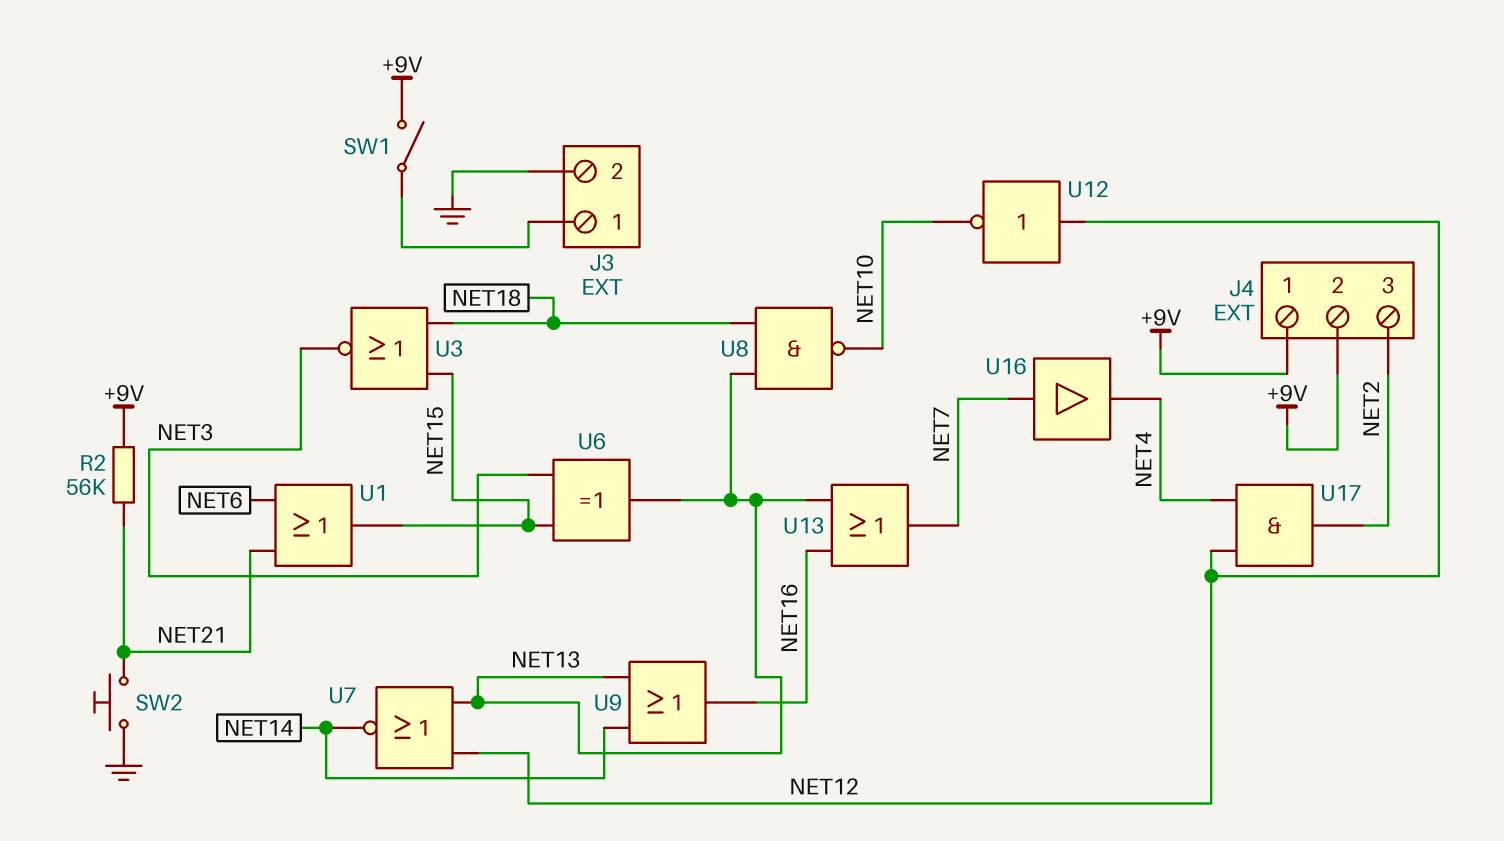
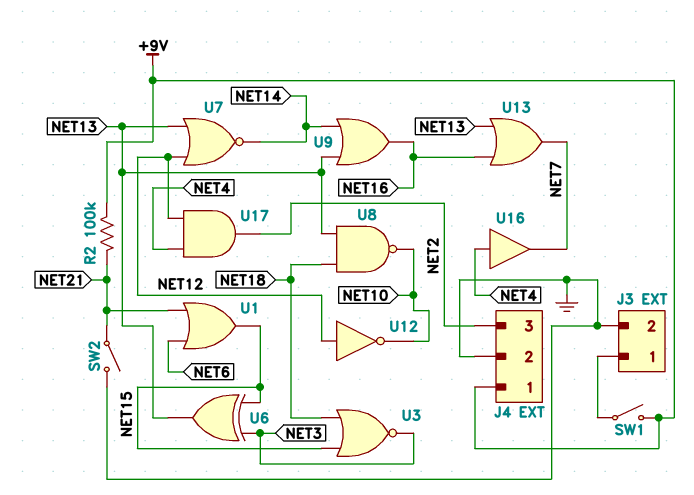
J4 pin 2: +9V -> GND
R2: 56k (+9V, NET21) -> 100k (+9V, NET21)
SW2: button (GND, NET21) -> switch (GND, NET21)
U16: buffer (in NET7, out NET4) -> buffer (in NET4, out NET7)

